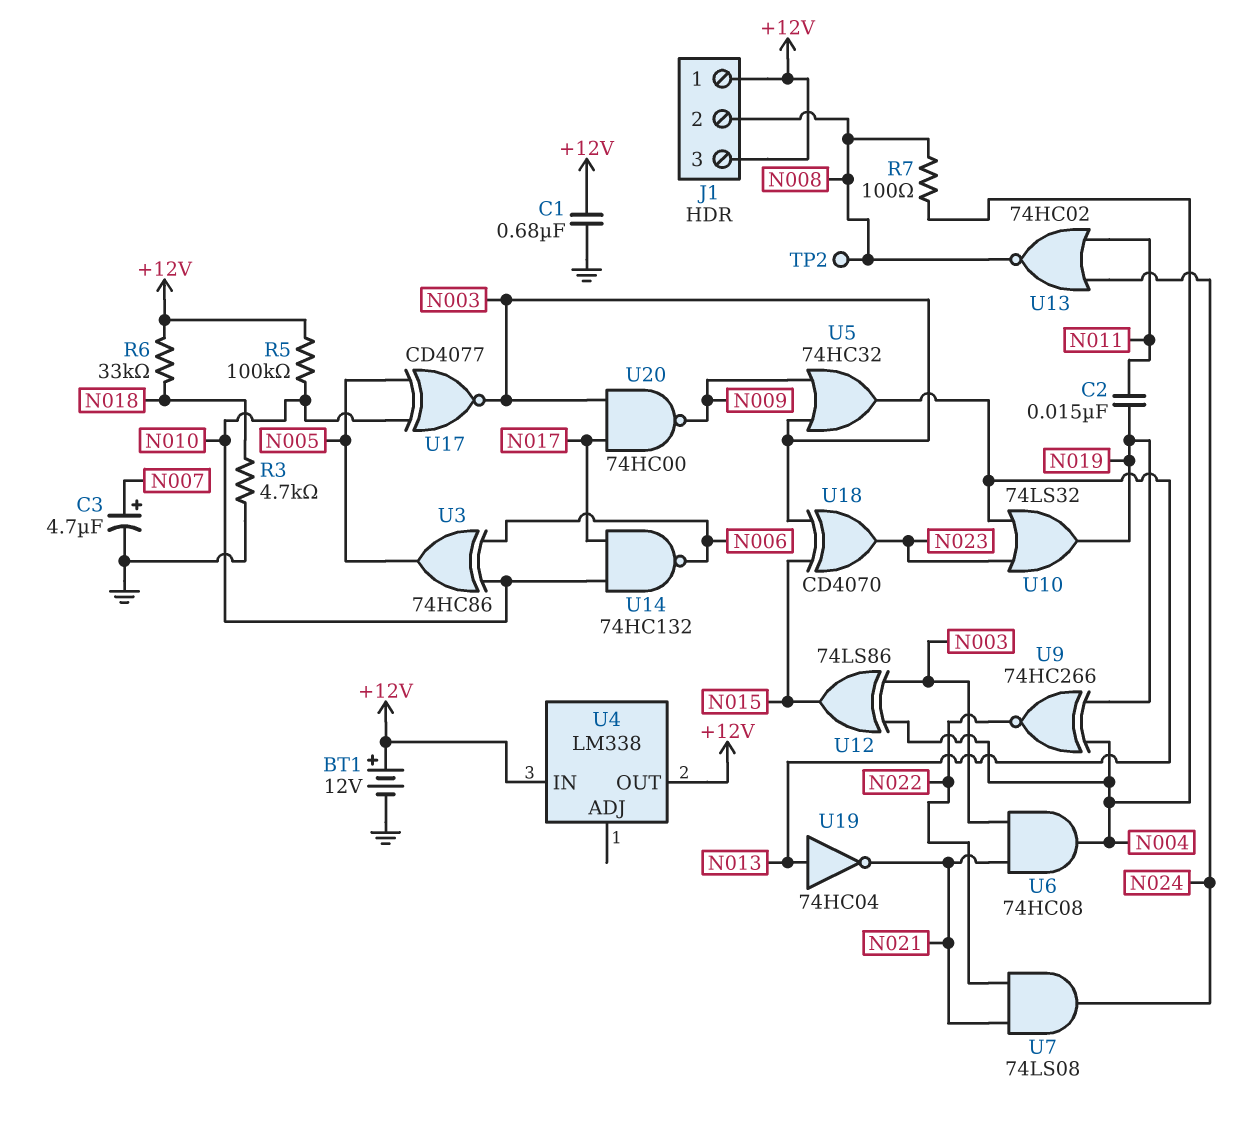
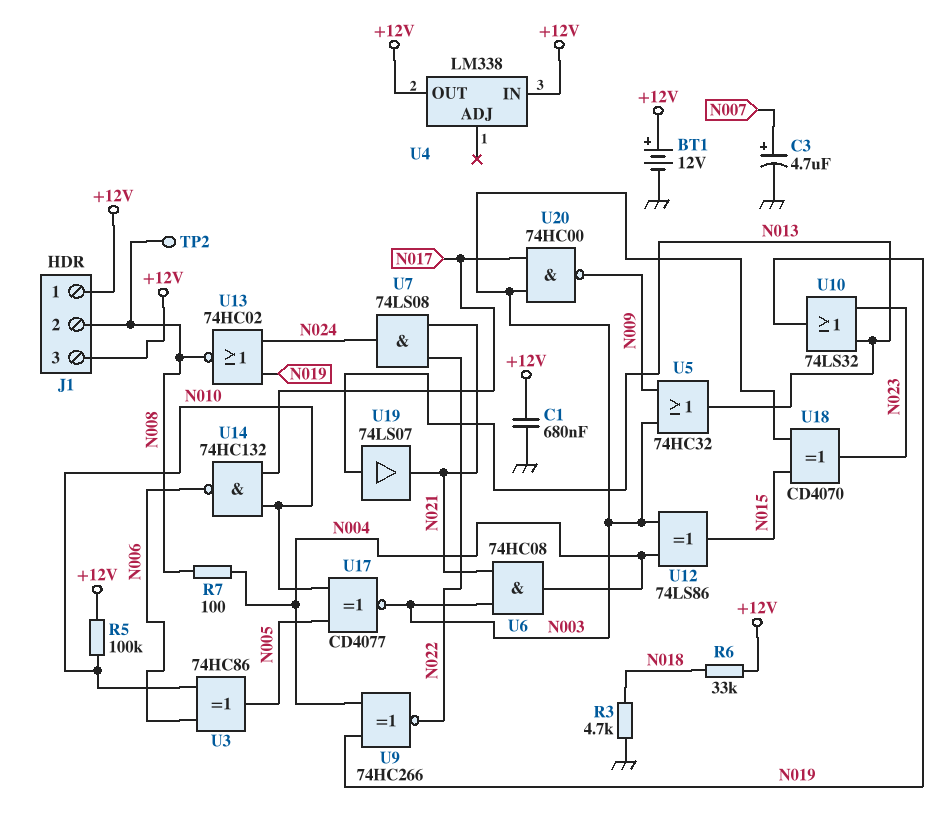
C2: 15nF (N011, N019) -> none
U13: NOR 74HC02 (in N011, in N024, out N008) -> NOR 74HC02 (in N019, in N024, out N008)
U19: NOT 74HC04 (in N013, out N021) -> buffer 74LS07 (in N013, out N021)

